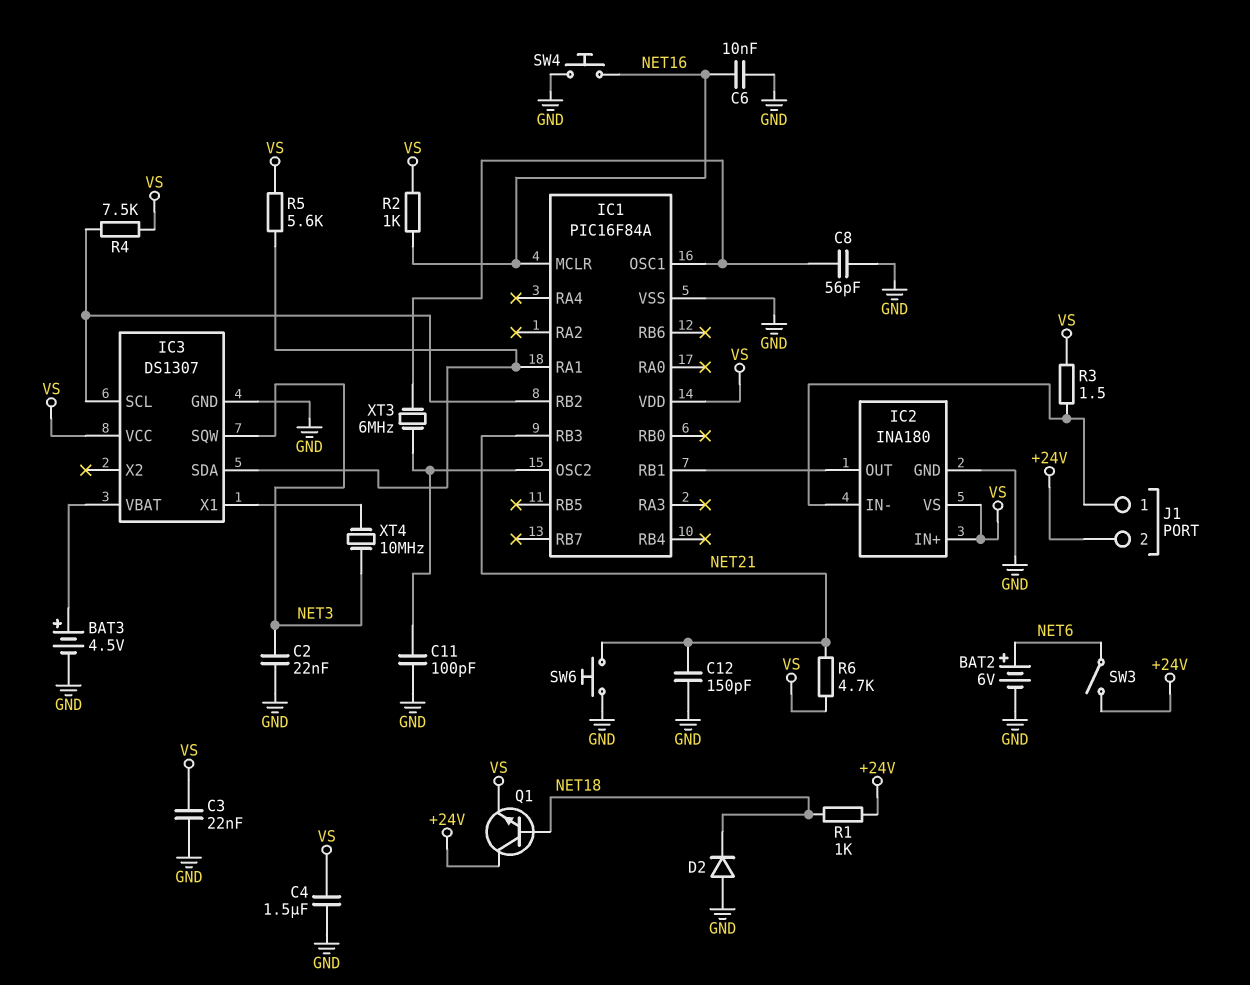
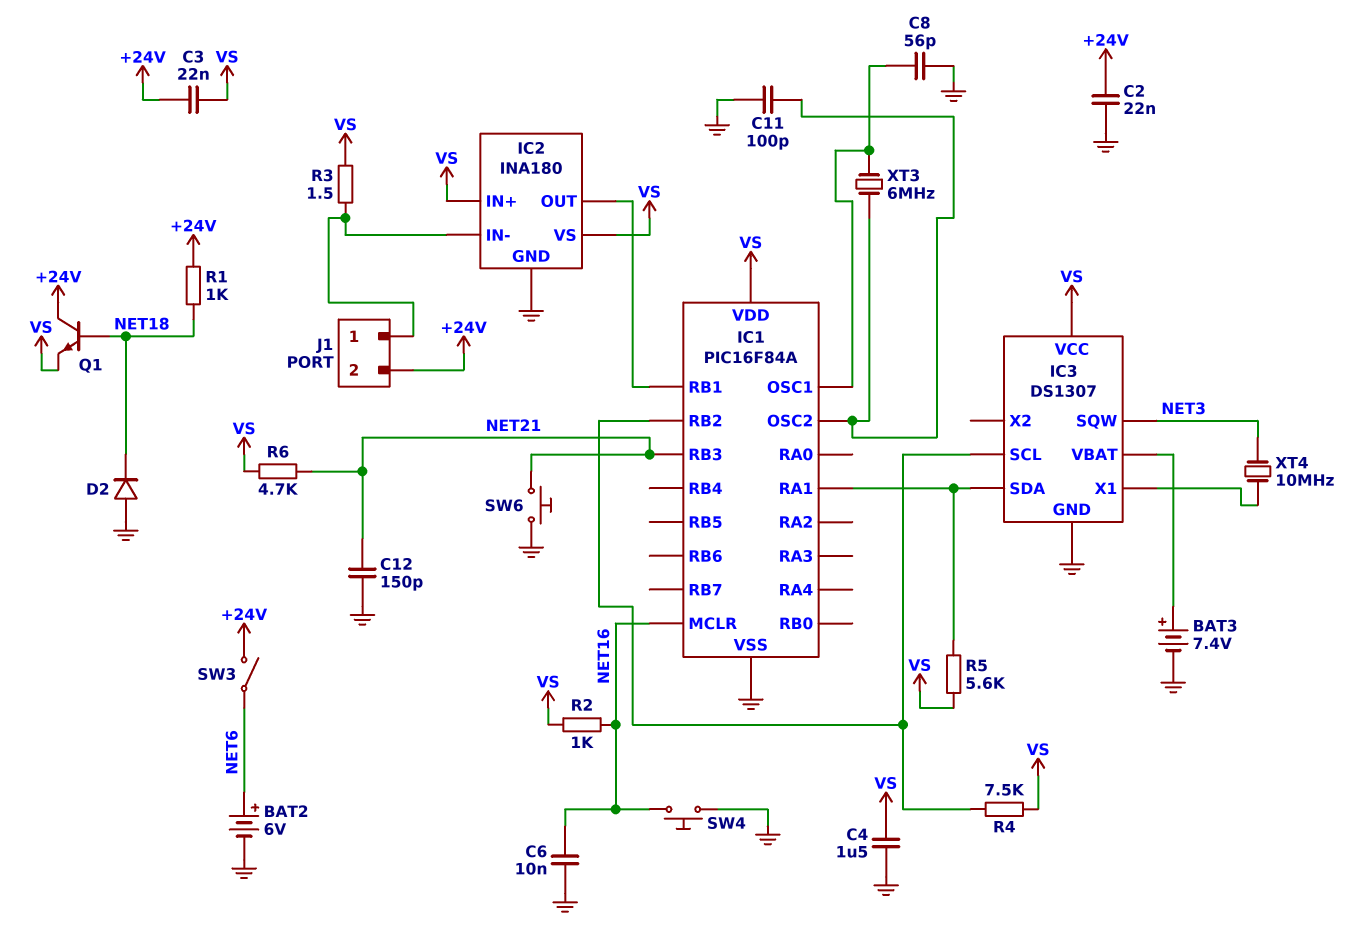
BAT3: 4.5V (plus IC3/VBAT, minus GND) -> 7.4V (plus IC3/VBAT, minus GND)
C2: 22nF (GND, NET3) -> 22nF (+24V, GND)
C3: 22nF (GND, VS) -> 22nF (+24V, VS)

